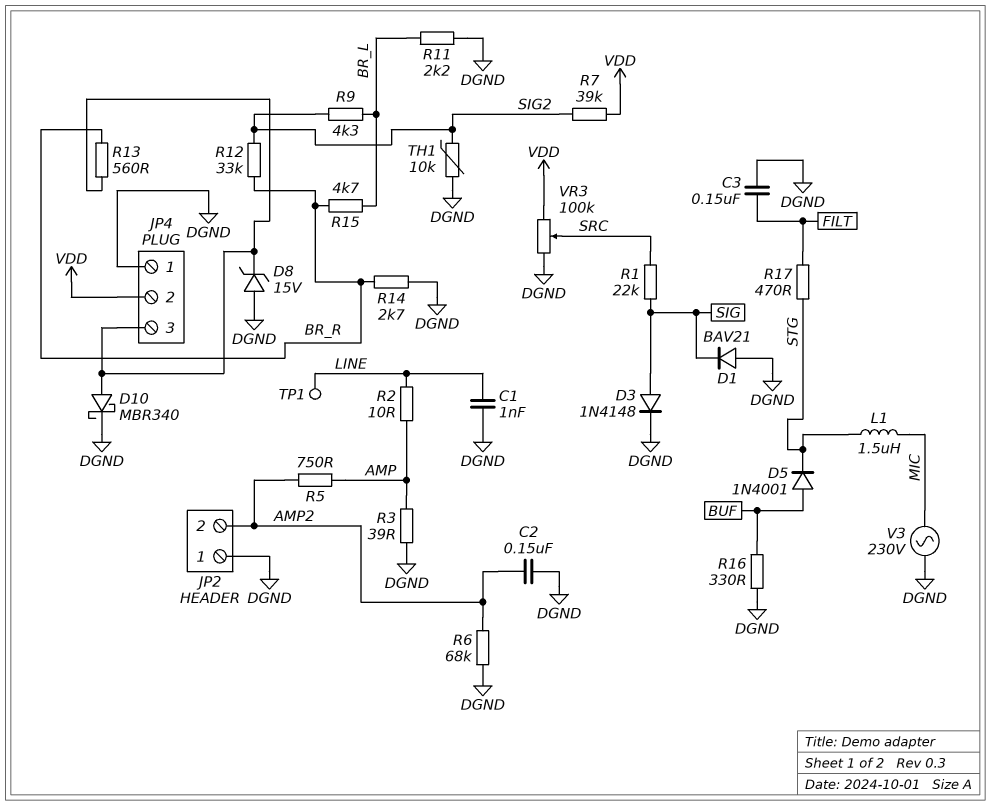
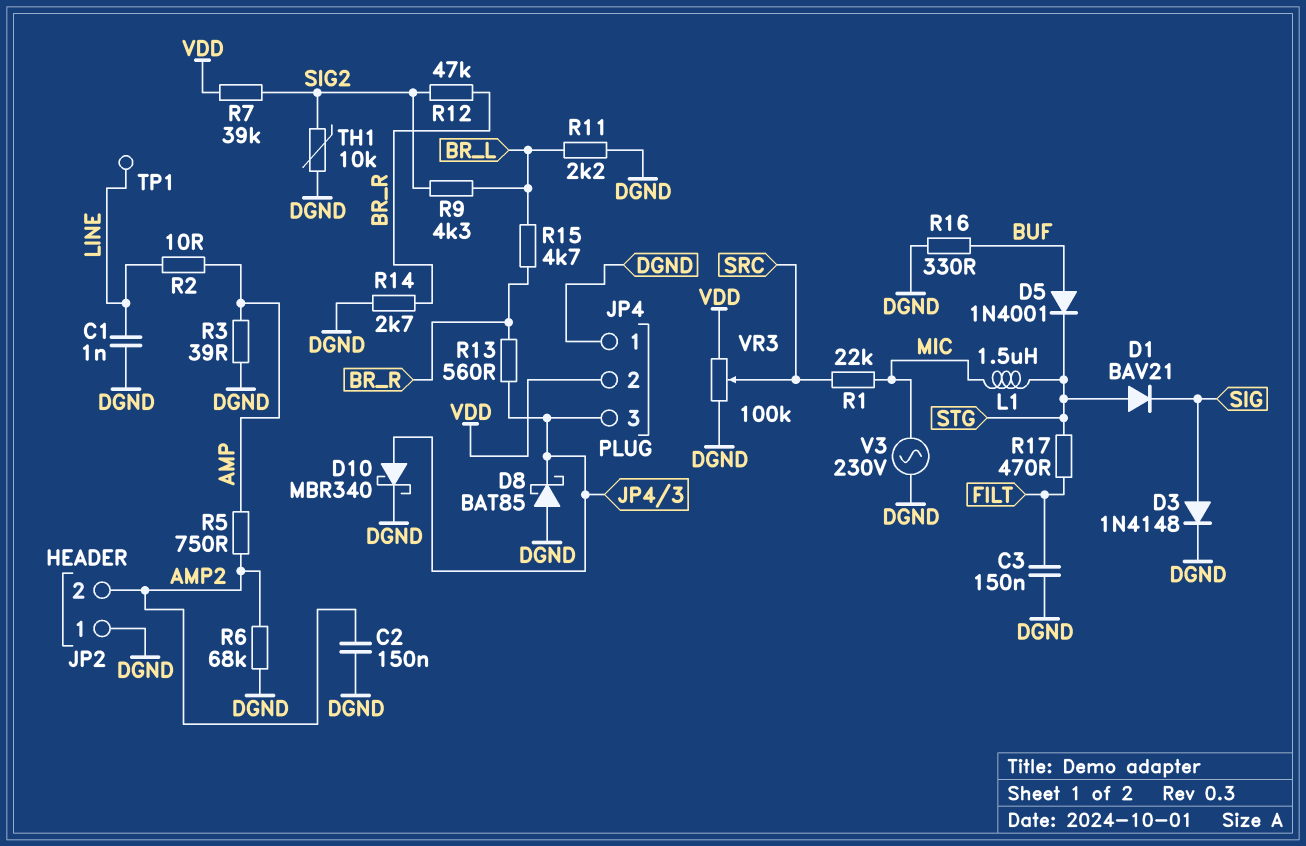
D1: diode BAV21 (A DGND, K SIG) -> diode BAV21 (A STG, K SIG)
D8: zener 15V (A DGND, K JP4/3) -> schottky BAT85 (A DGND, K JP4/3)
R1: 22k (SIG, SRC) -> 22k (MIC, SRC)
R12: 33k (BR_R, SIG2) -> 47k (BR_R, SIG2)

